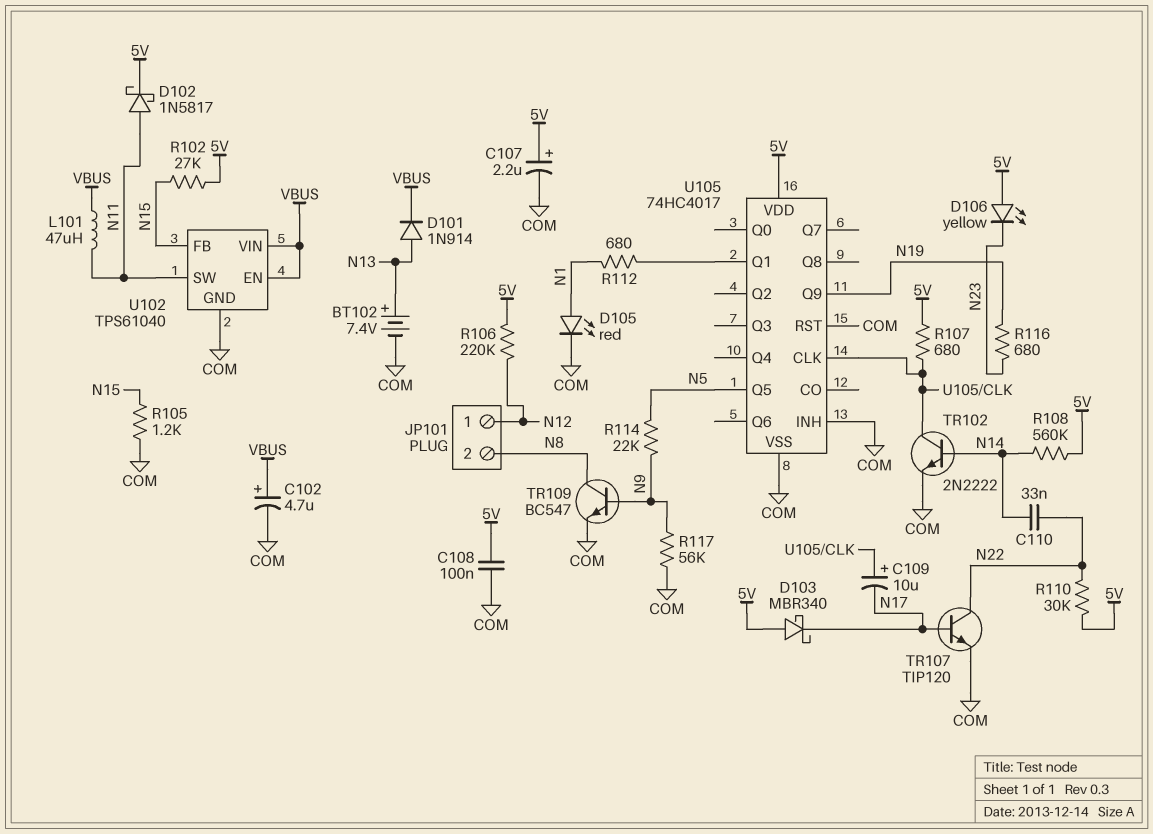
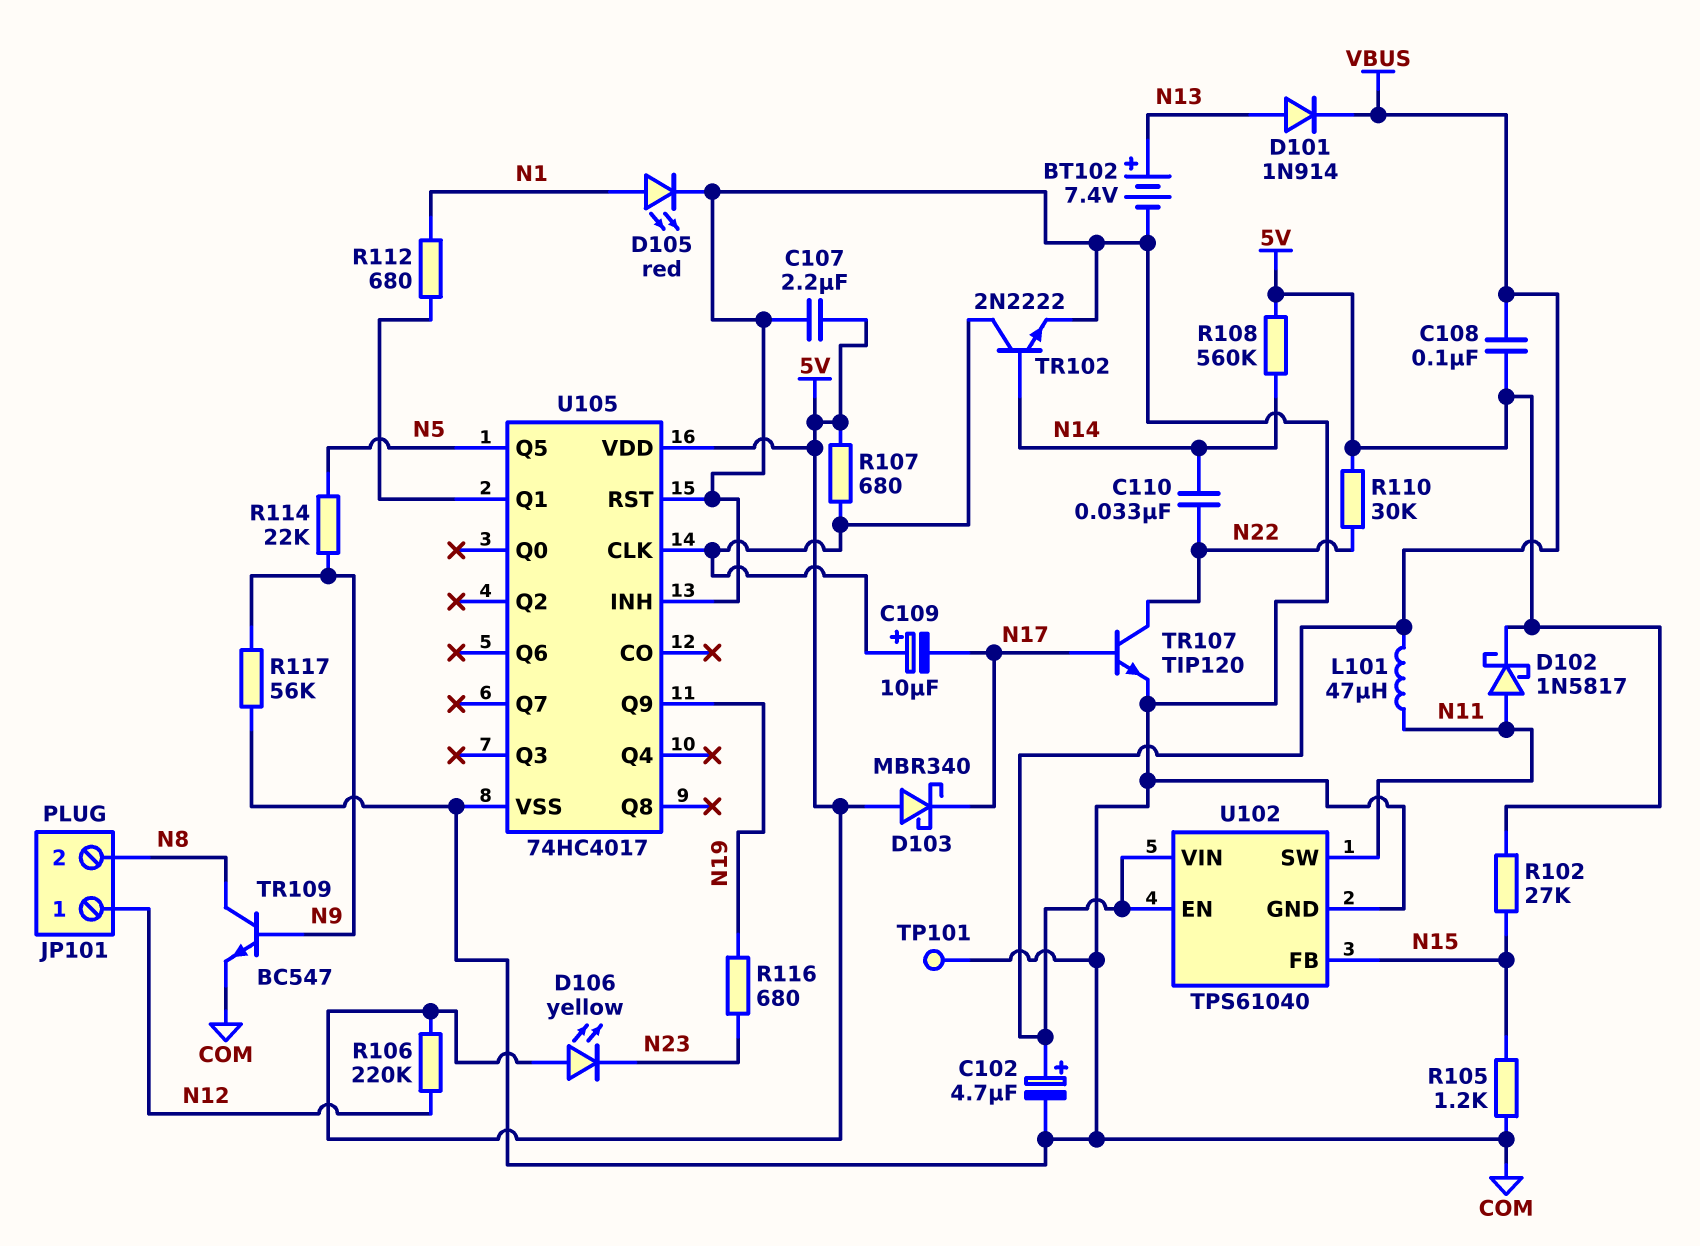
C107: 2.2uF (plus 5V, minus COM) -> 2.2uF (5V, COM)
C108: 100nF (5V, COM) -> 100nF (5V, VBUS)
TP101: none -> test point (COM)

